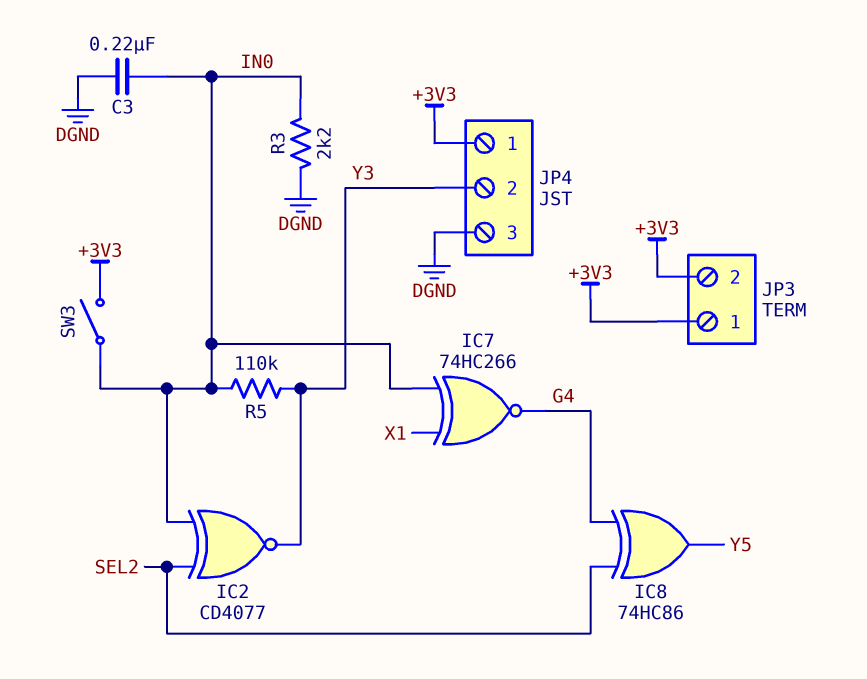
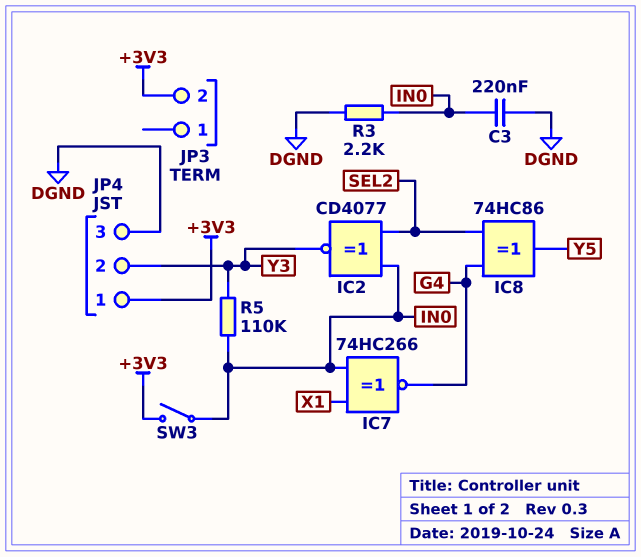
JP3 pin 1: +3V3 -> none

